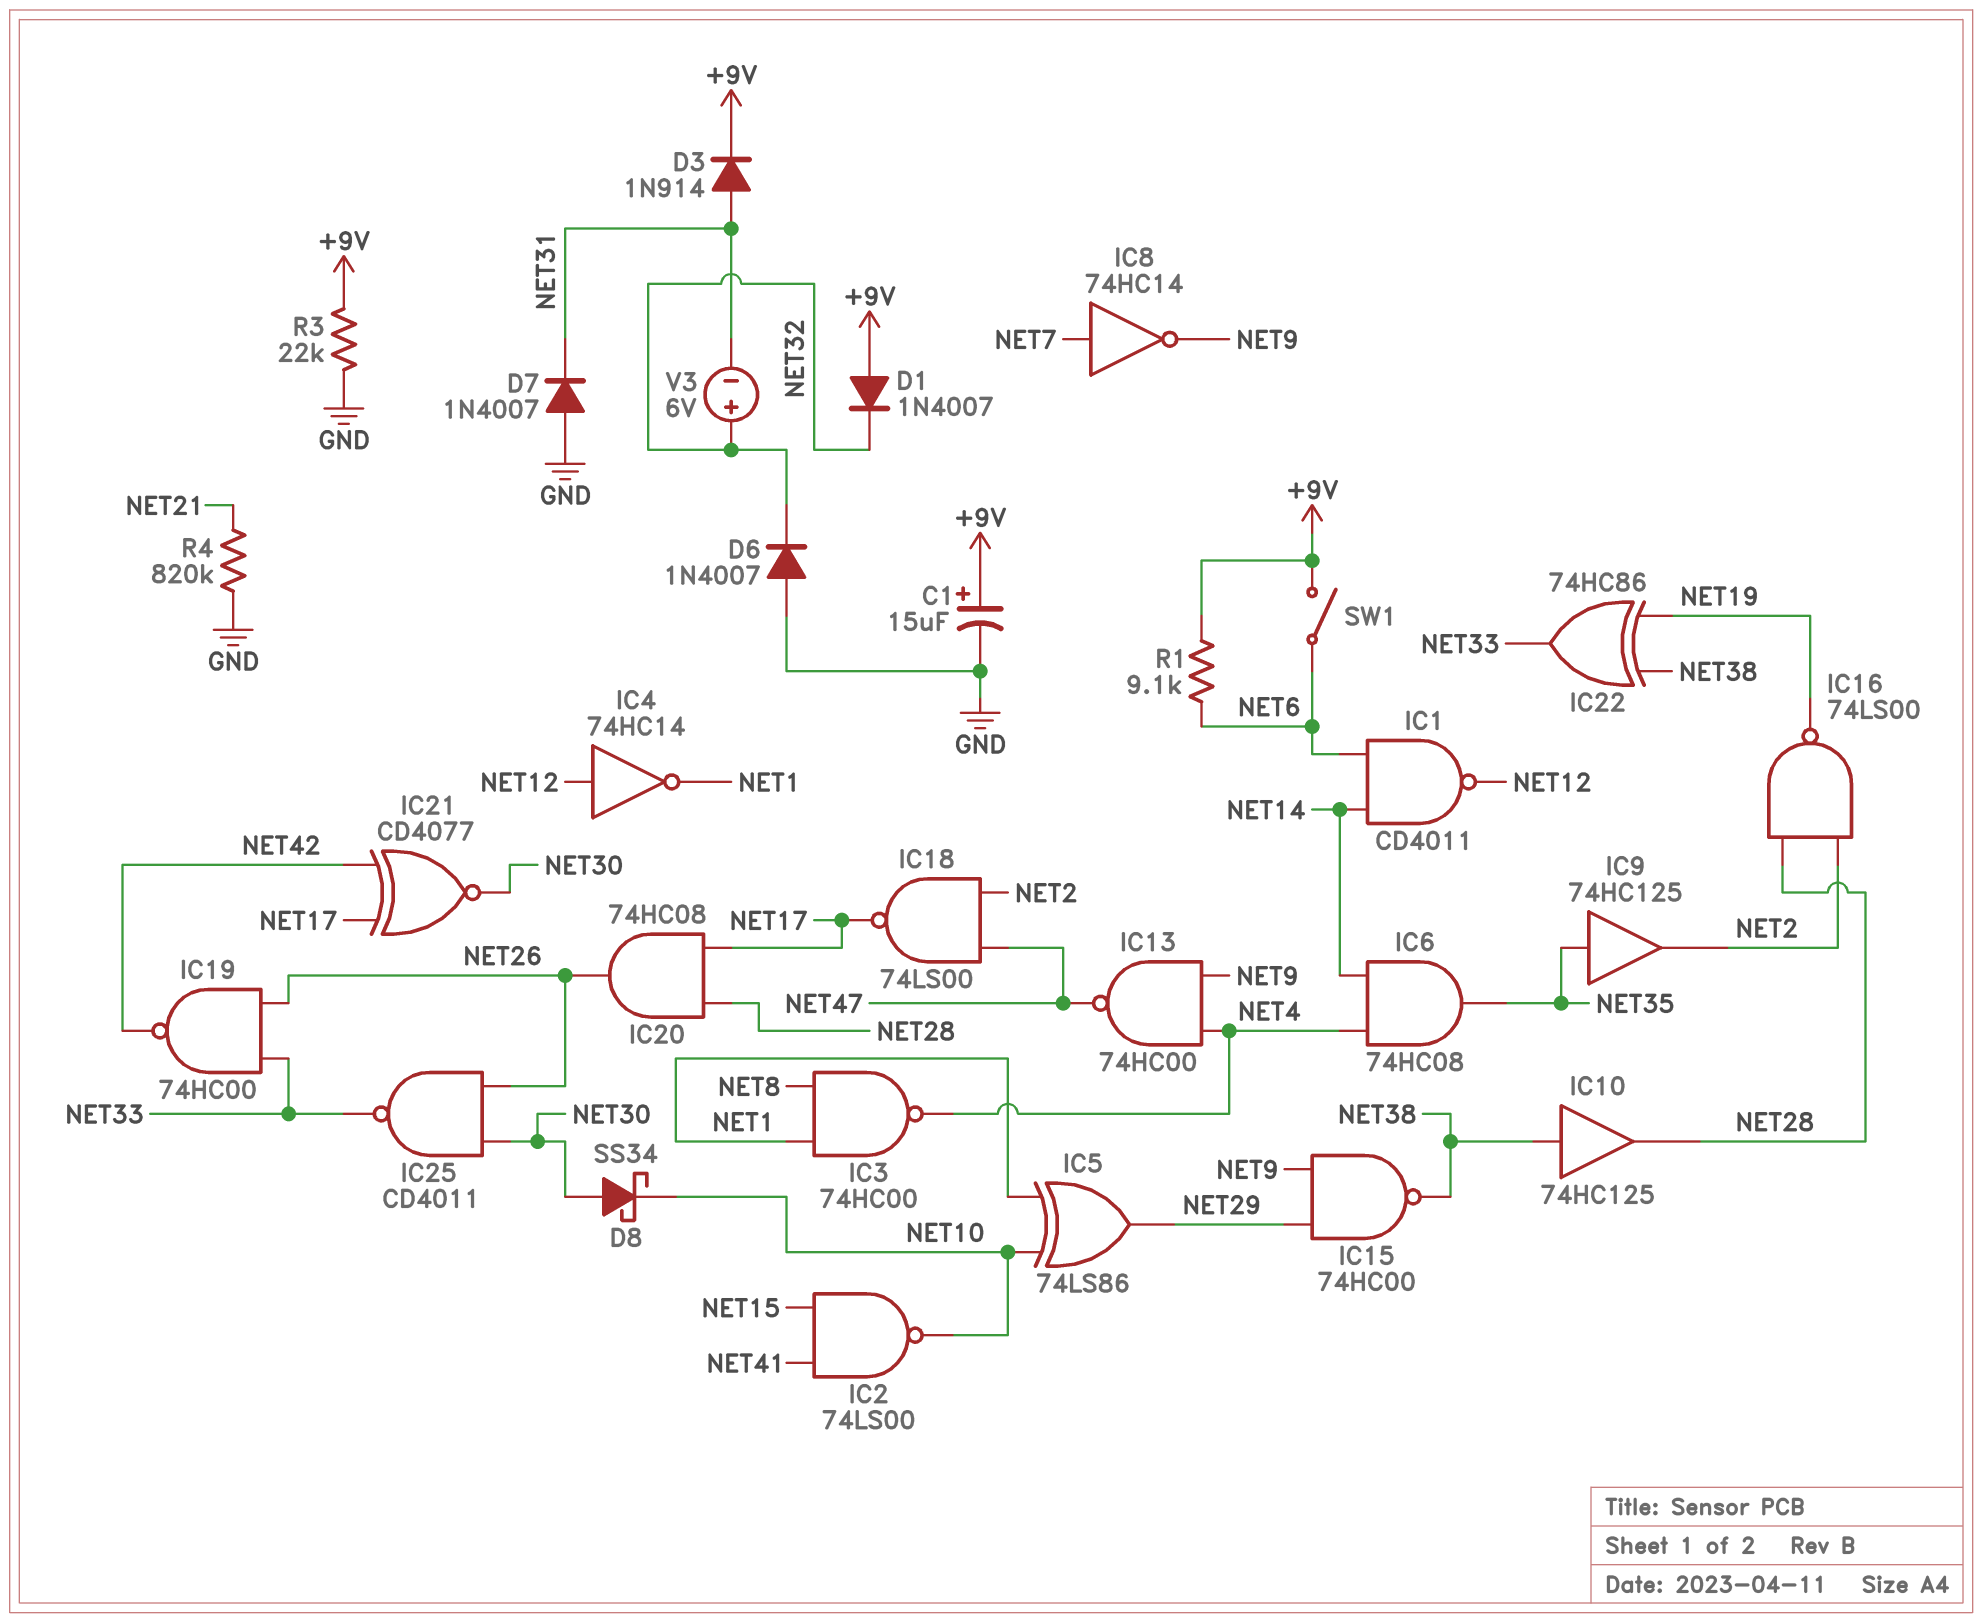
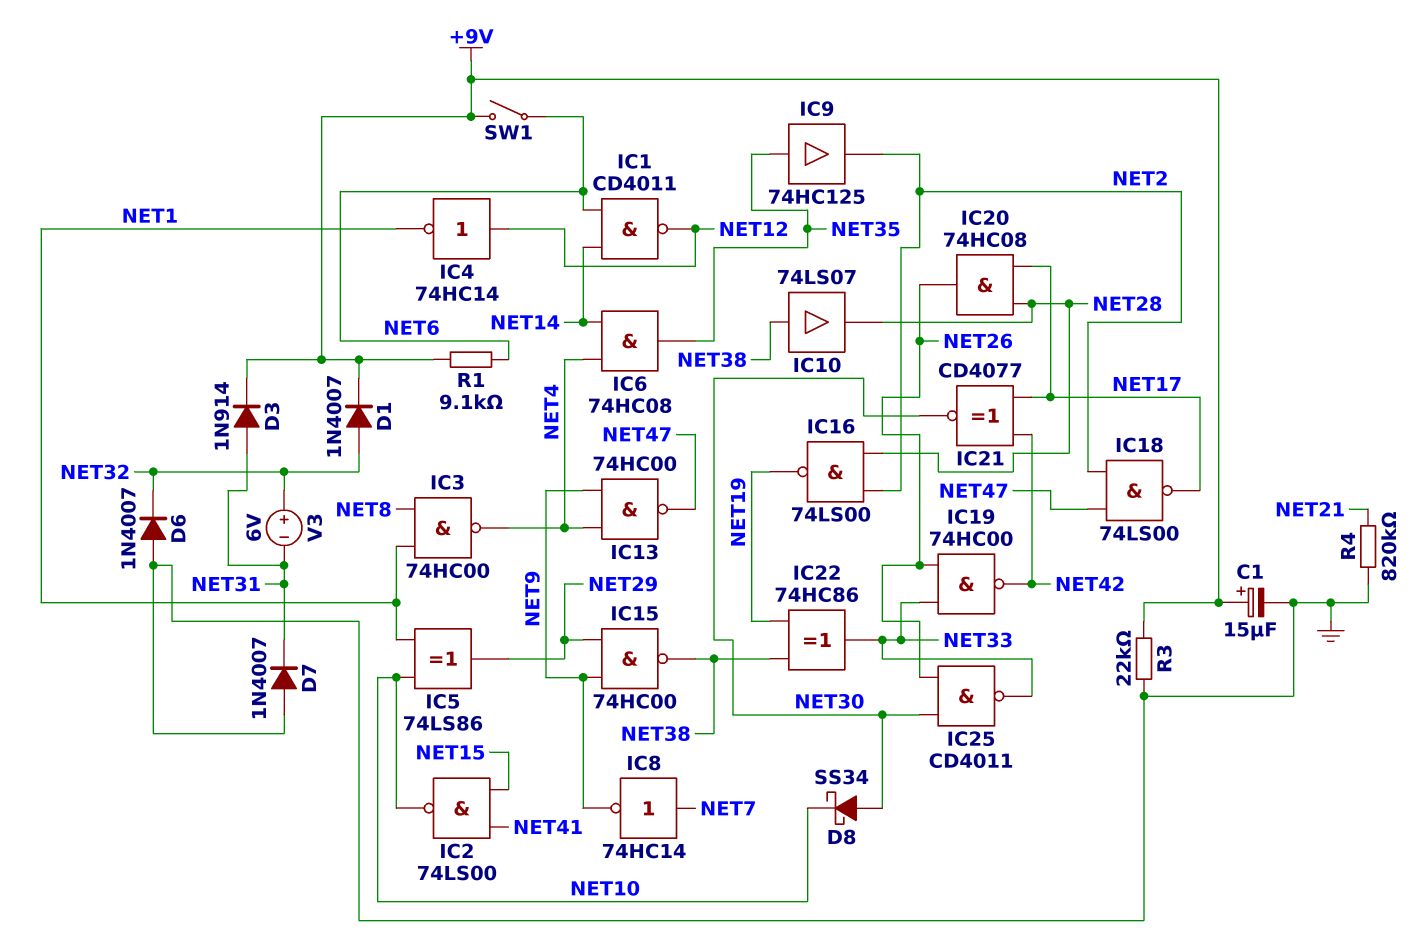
D1: diode 1N4007 (A +9V, K NET32) -> diode 1N4007 (A NET32, K +9V)
IC10: buffer 74HC125 (in NET38, out NET28) -> buffer 74LS07 (in NET38, out NET28)

